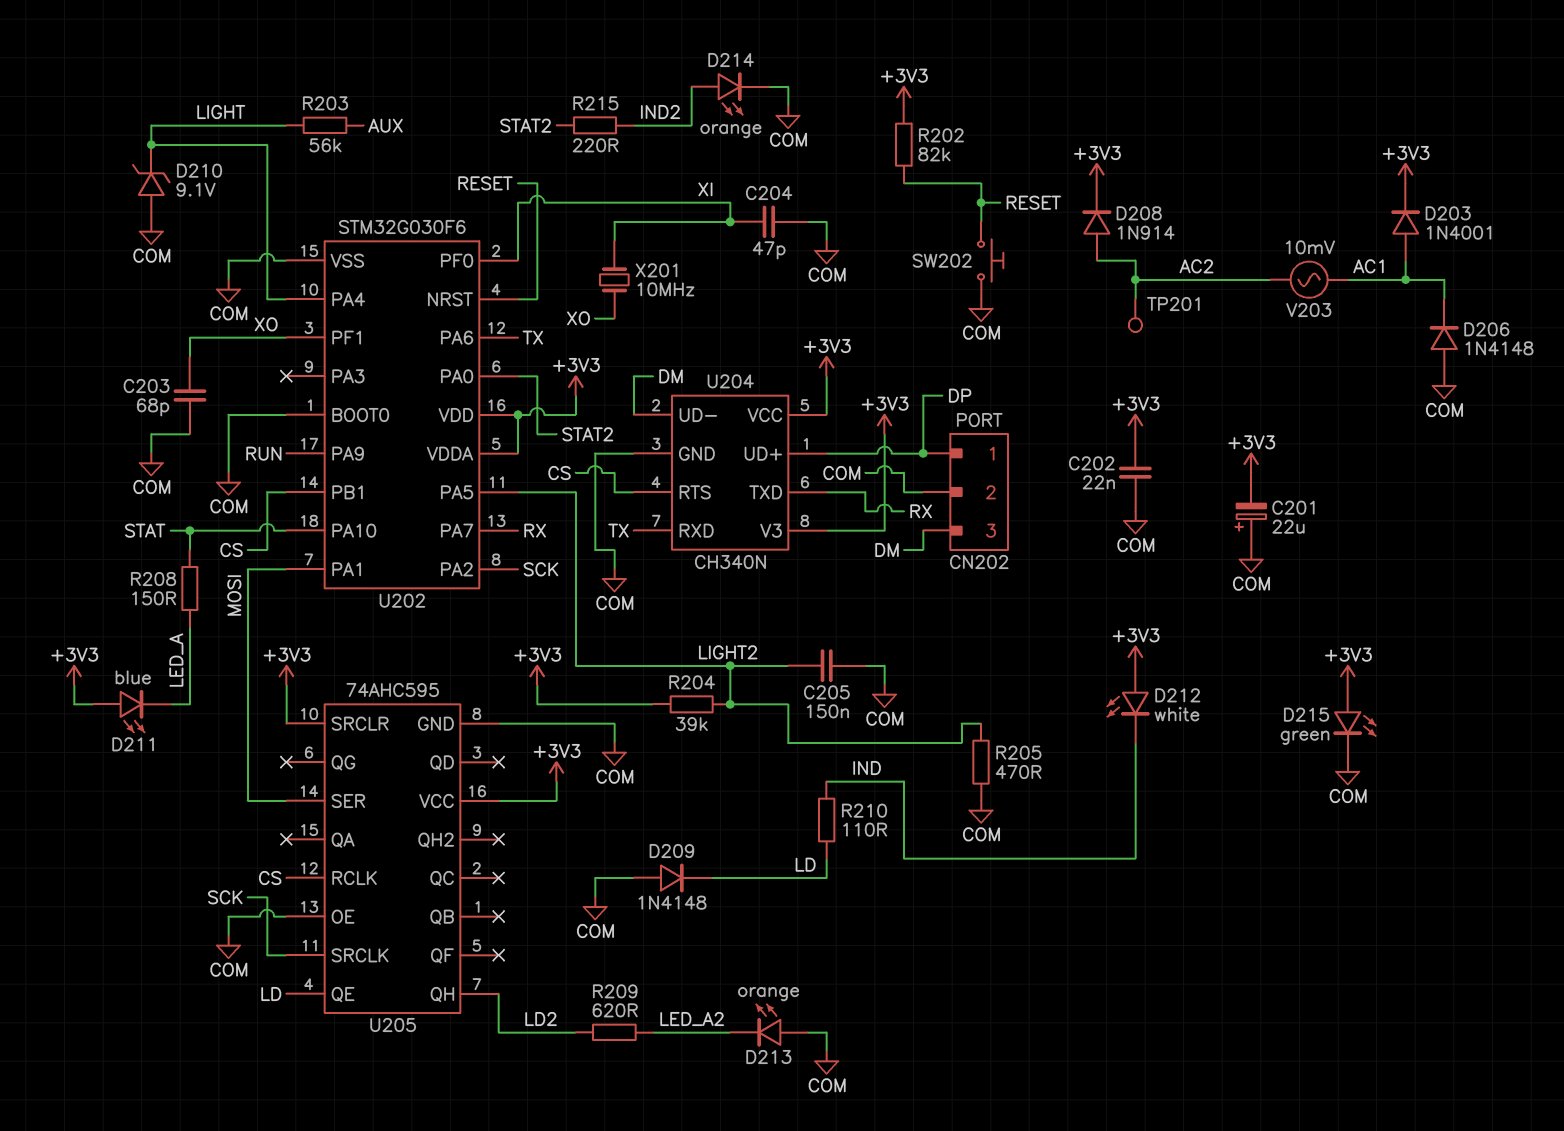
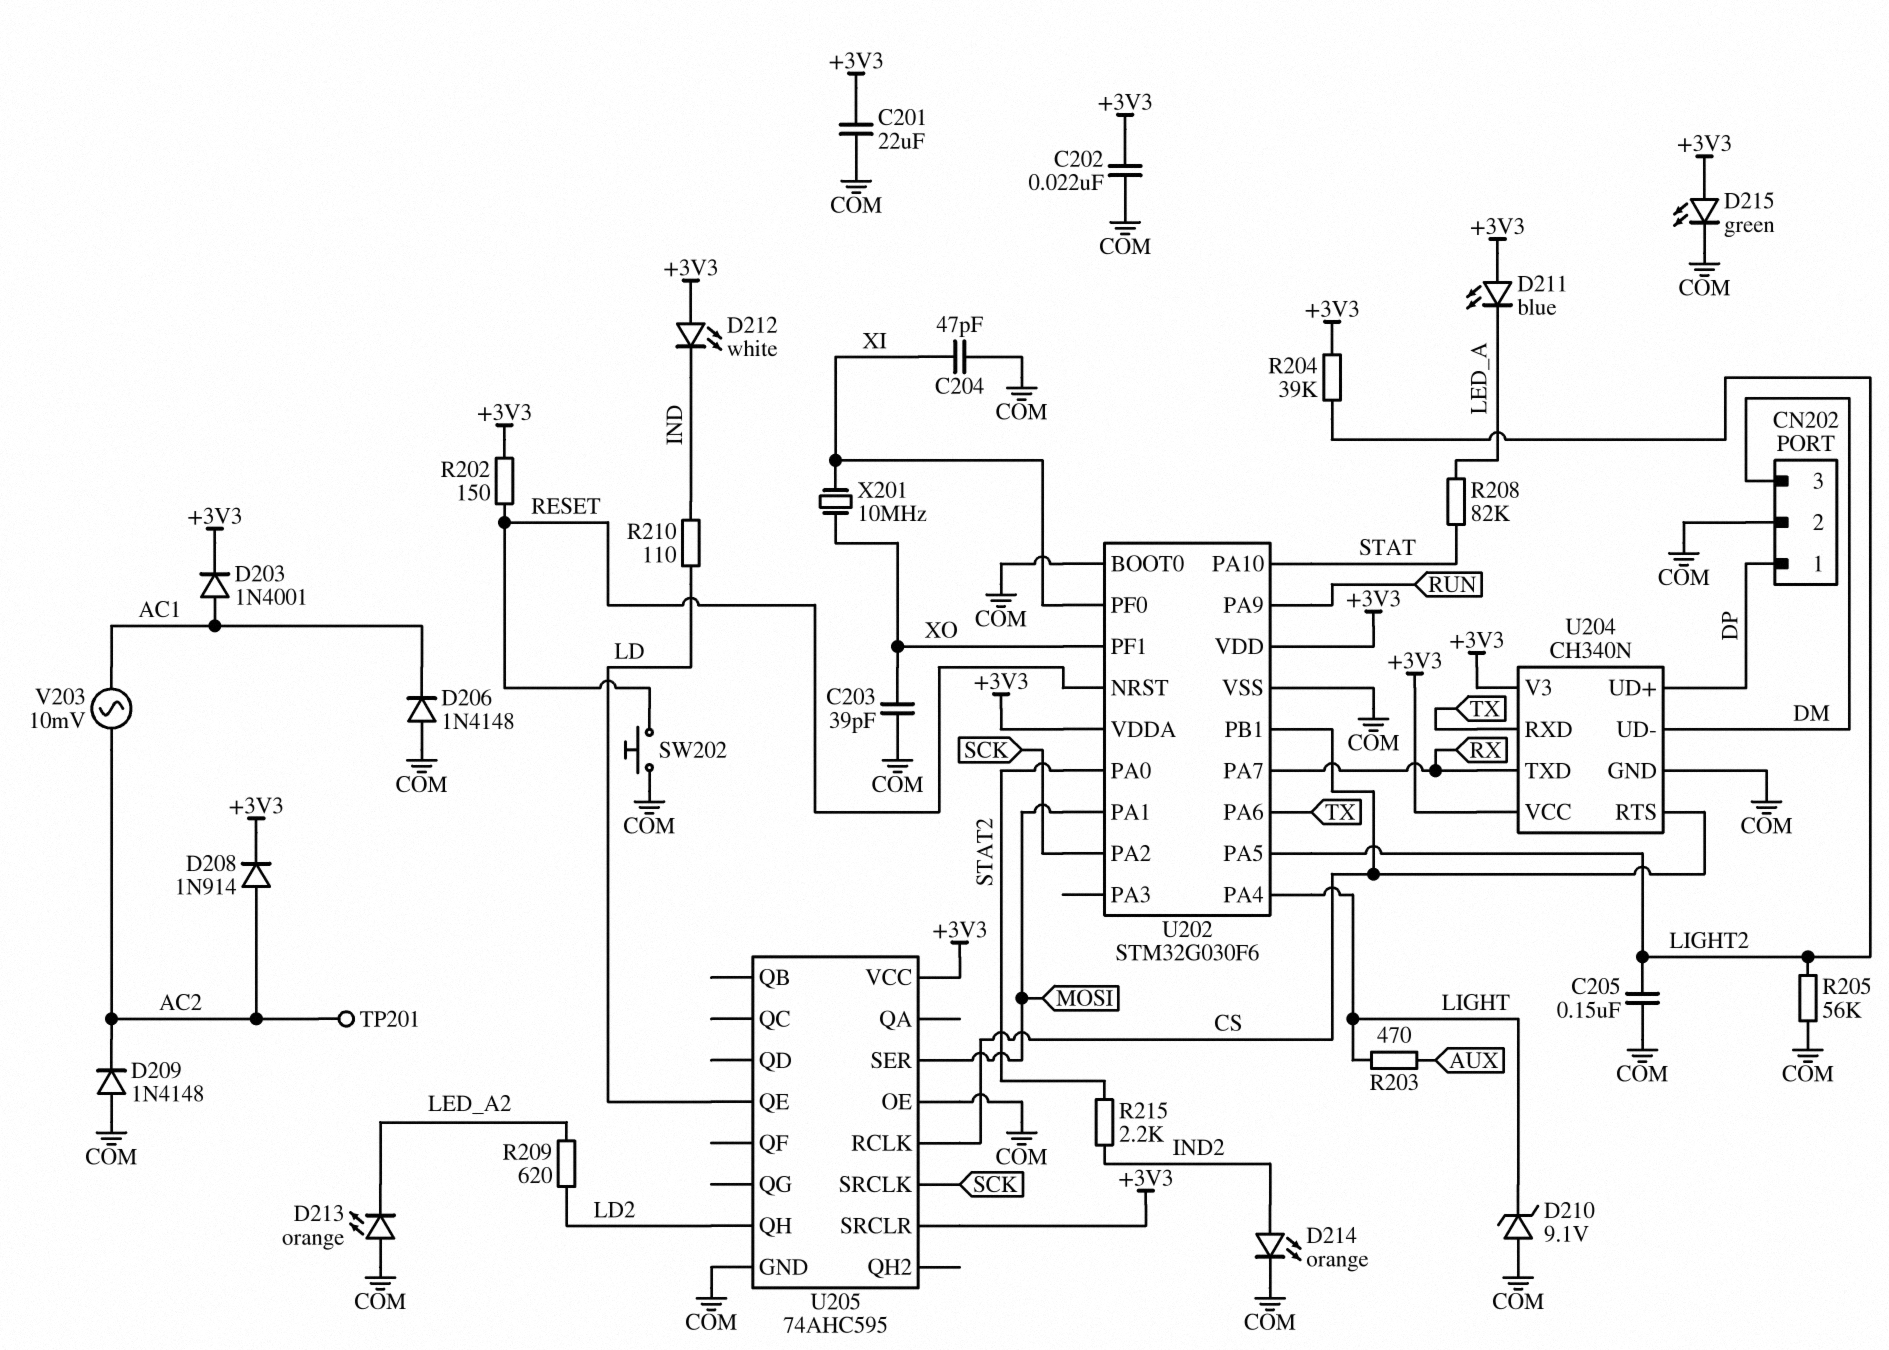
C201: 22uF (plus COM, minus +3V3) -> 22uF (+3V3, COM)
C203: 68pF (COM, XO) -> 39pF (COM, XO)
D209: diode 1N4148 (A COM, K LD) -> diode 1N4148 (A COM, K AC2)
R202: 82k (+3V3, RESET) -> 150 (+3V3, RESET)
R203: 56k (AUX, LIGHT) -> 470 (AUX, LIGHT)
R205: 470 (COM, LIGHT2) -> 56k (COM, LIGHT2)
R208: 150 (LED_A, STAT) -> 82k (LED_A, STAT)
R215: 220 (IND2, STAT2) -> 2.2k (IND2, STAT2)

